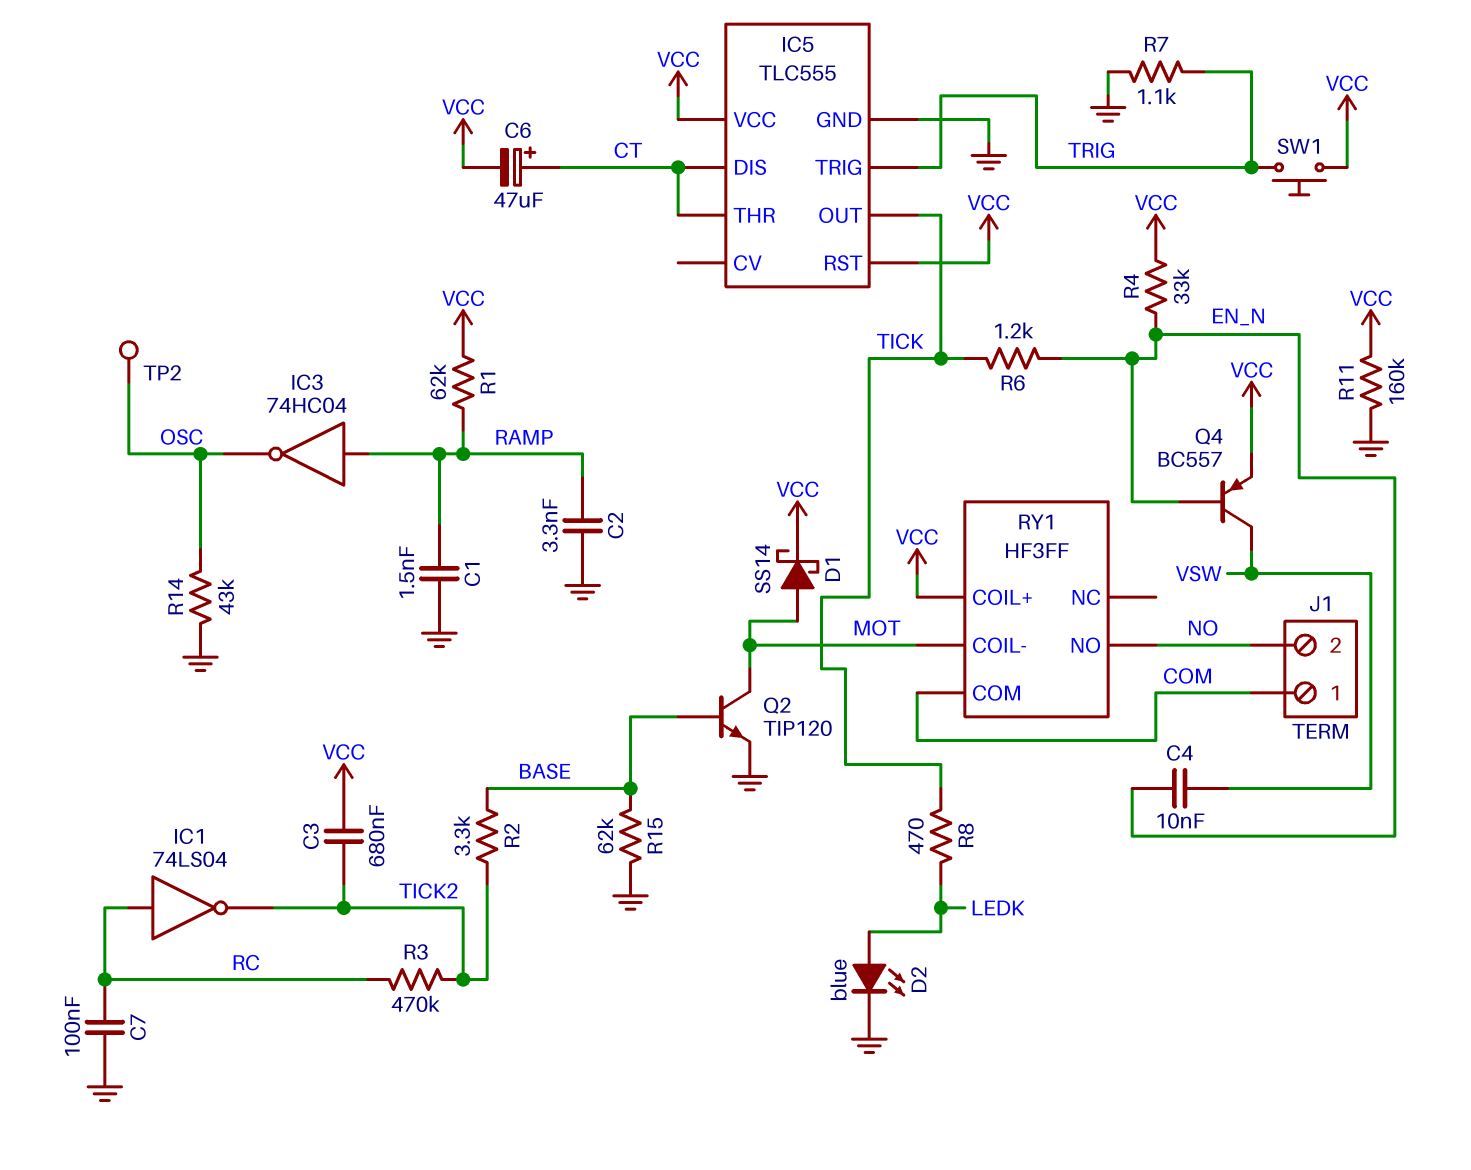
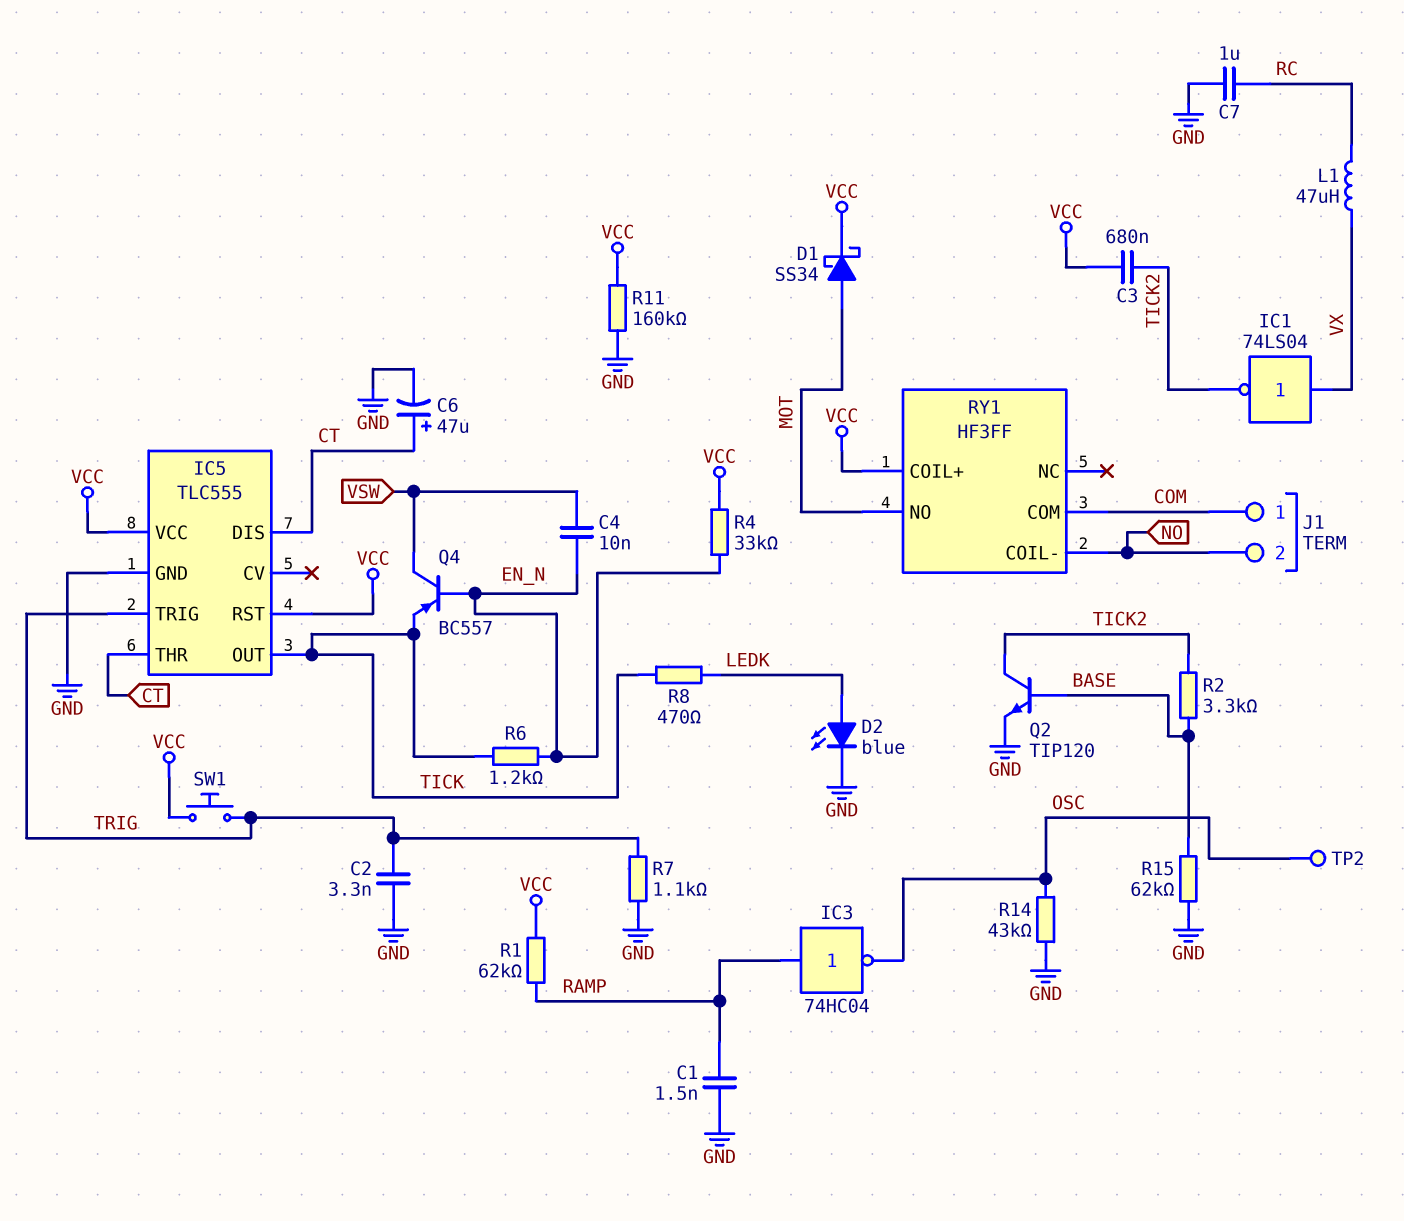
C2: 3.3nF (GND, RAMP) -> 3.3nF (GND, TRIG)
C6: 47uF (plus CT, minus VCC) -> 47uF (plus CT, minus GND)
C7: 100nF (GND, RC) -> 1uF (GND, RC)
D1: schottky SS14 (A MOT, K VCC) -> schottky SS34 (A MOT, K VCC)
IC1: NOT 74LS04 (in RC, out TICK2) -> NOT 74LS04 (in VX, out TICK2)
L1: none -> 47uH (RC, VX)
Q2: NPN TIP120 (B BASE, C MOT, E GND) -> NPN TIP120 (B BASE, C TICK2, E GND)
Q4: PNP BC557 (B EN_N, C VSW, E VCC) -> PNP BC557 (B EN_N, C VSW, E TICK)
R3: 470k (RC, TICK2) -> none
RY1 pin COIL-: MOT -> NO
RY1 pin NO: NO -> MOT

